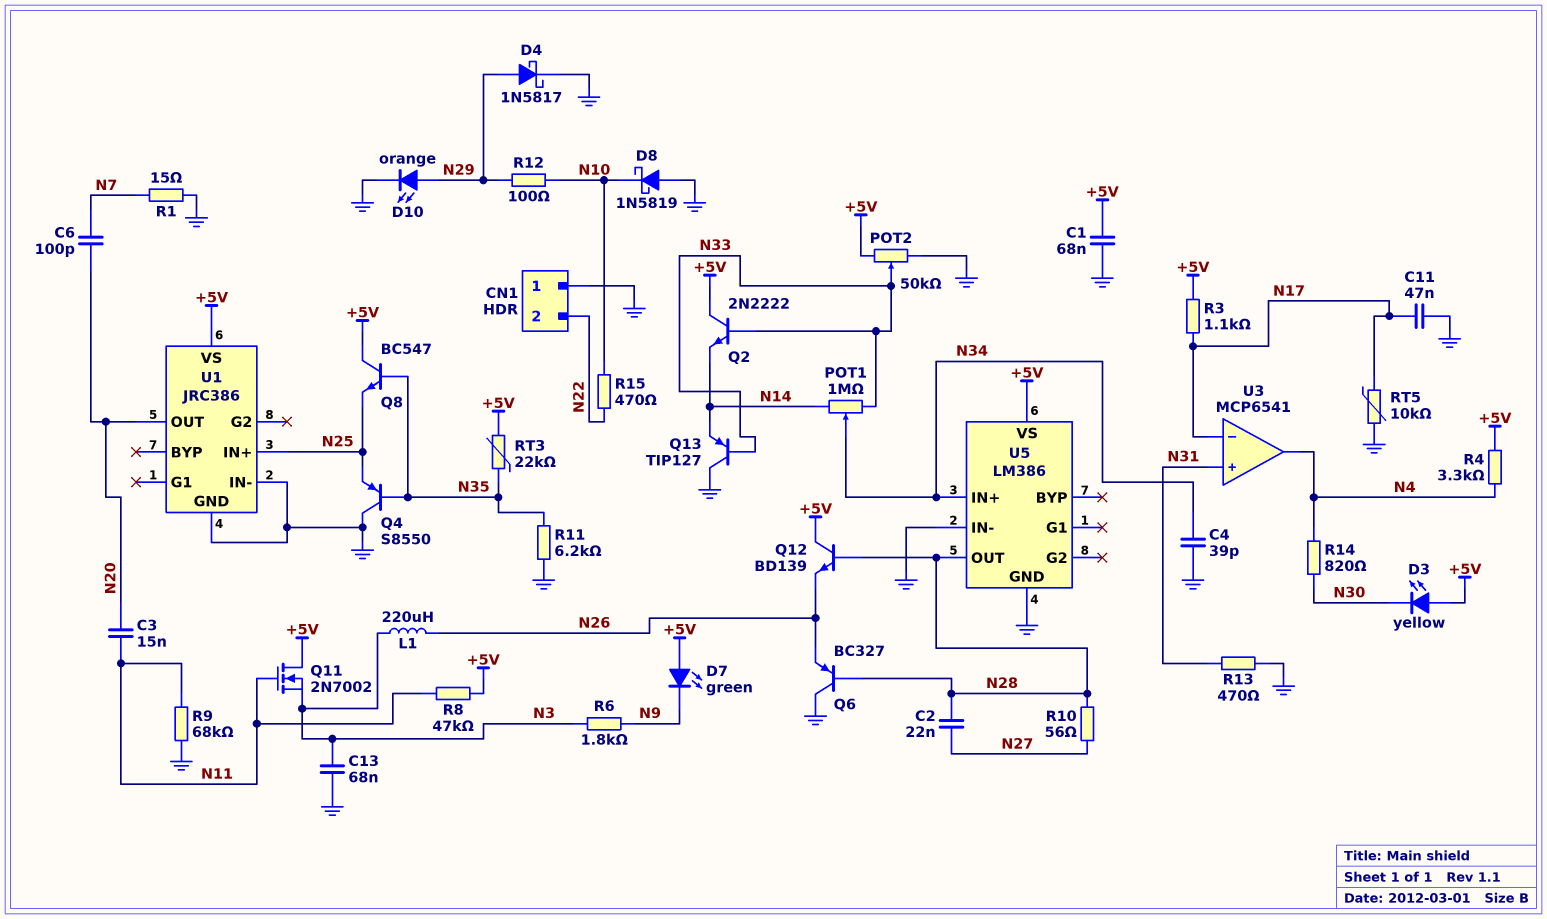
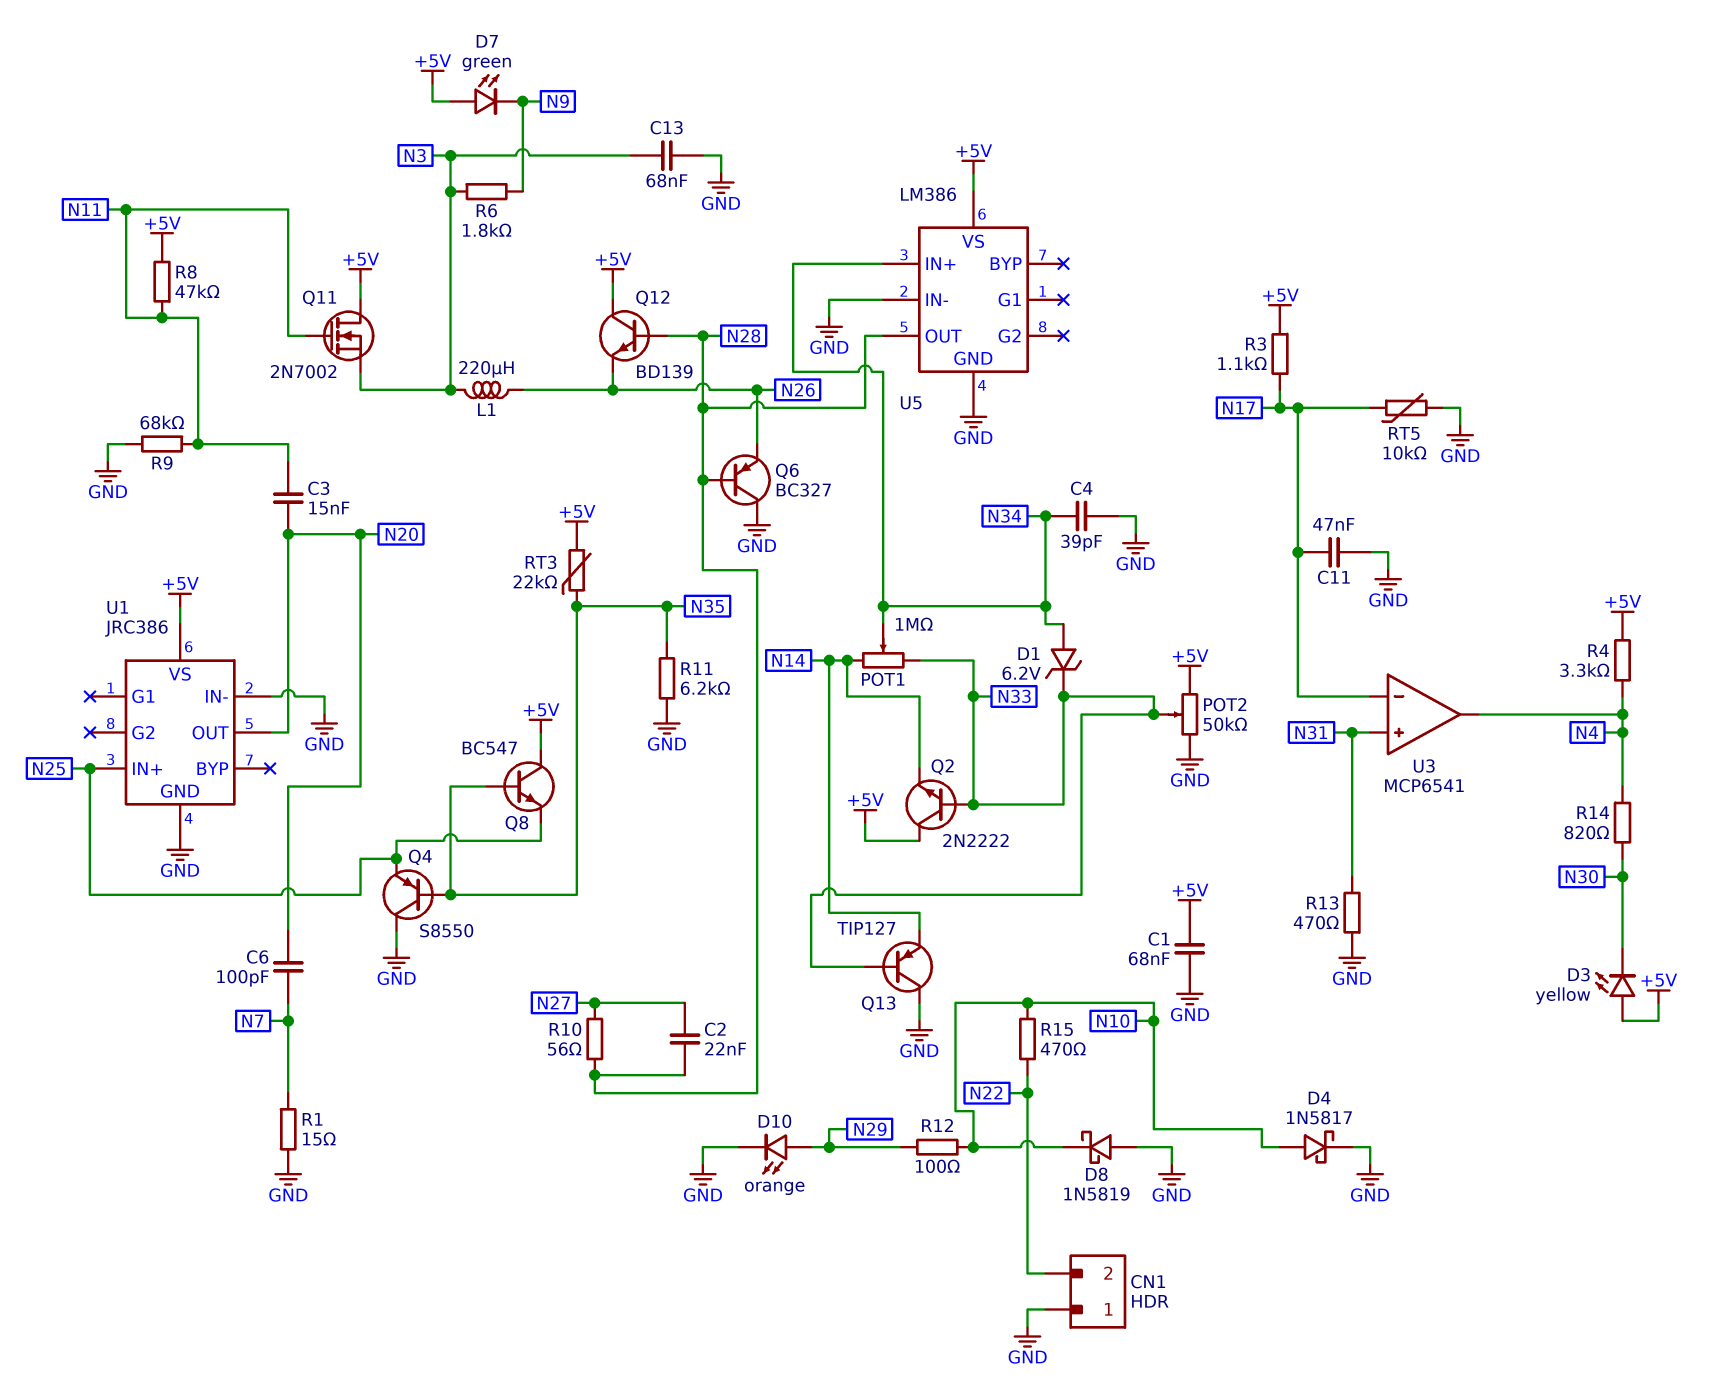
D1: none -> zener 6.2V (A N34, K N33)
D4: schottky 1N5817 (A N29, K GND) -> schottky 1N5817 (A N10, K GND)

